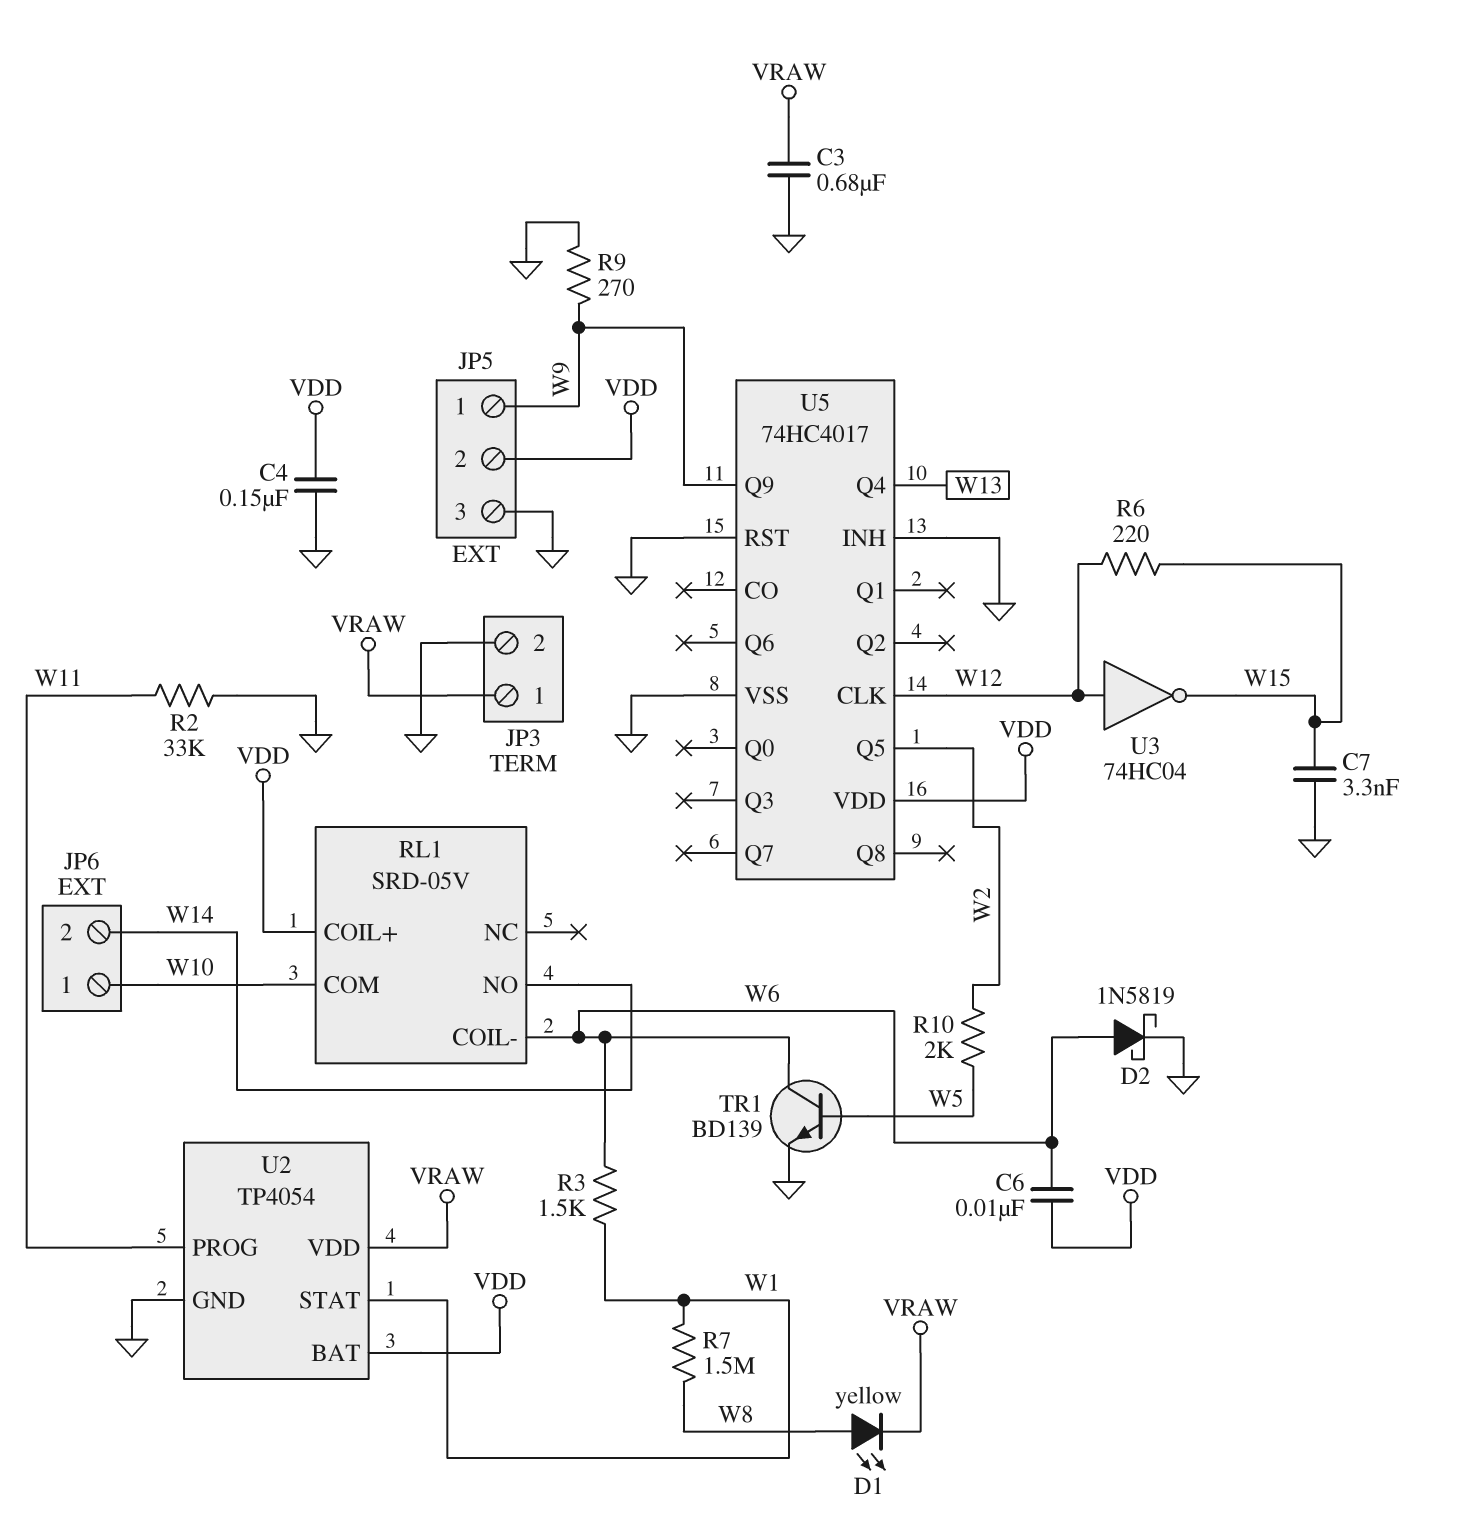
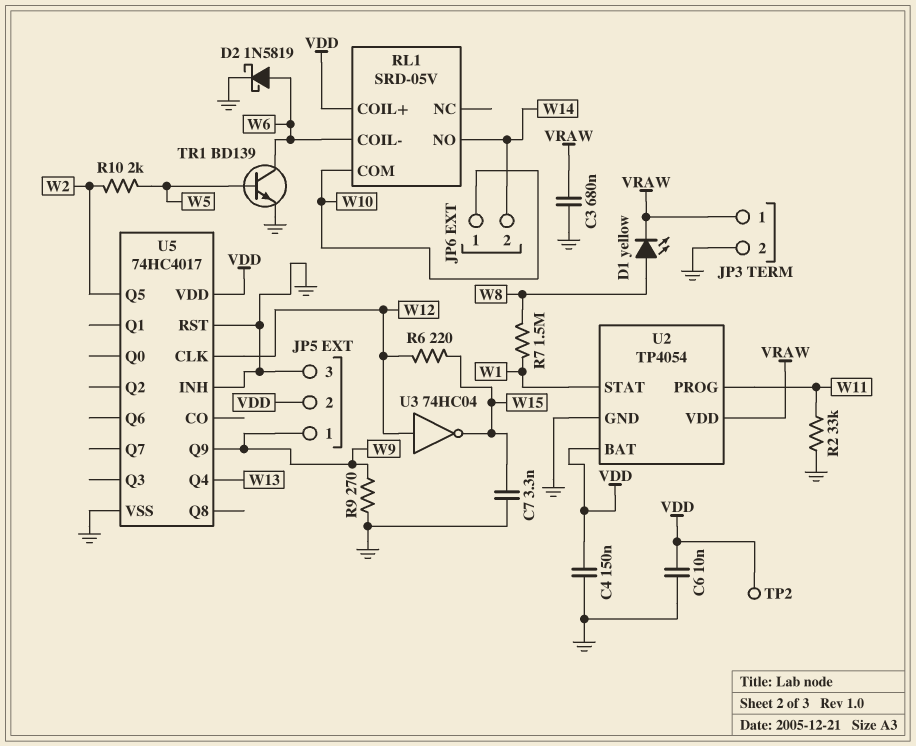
C6: 10nF (VDD, W6) -> 10nF (GND, VDD)
R3: 1.5k (W1, W6) -> none
TP2: none -> test point (VDD)

